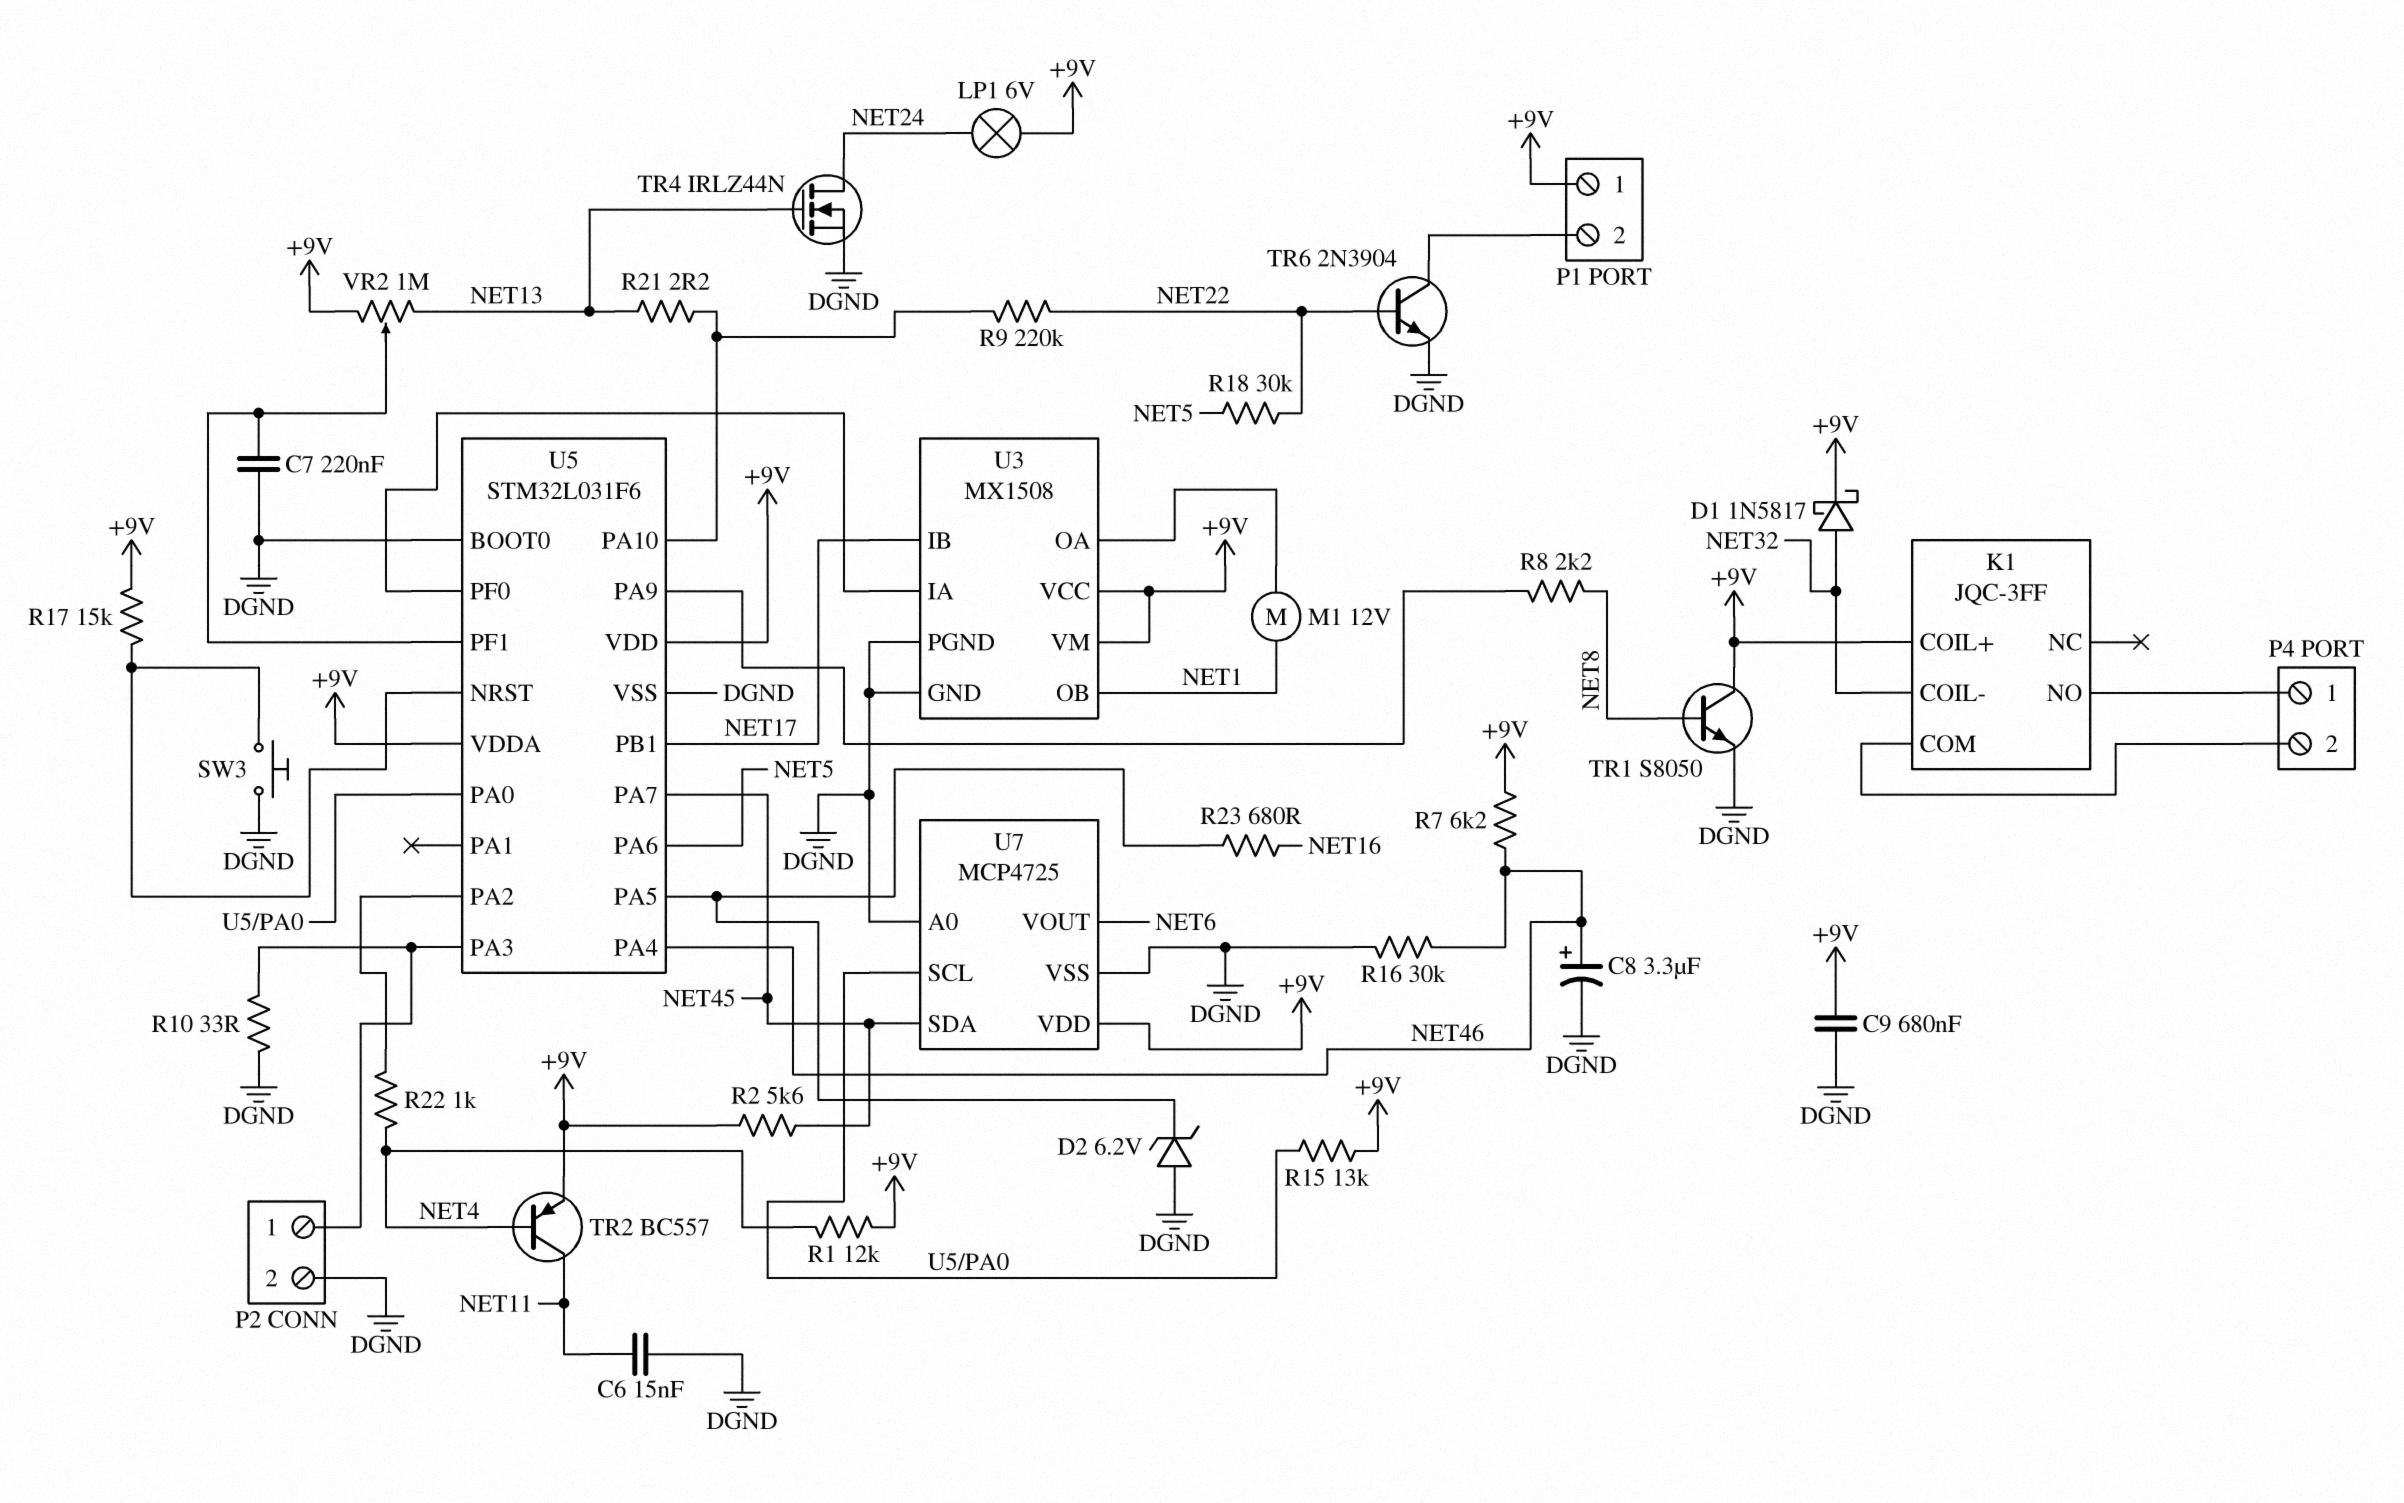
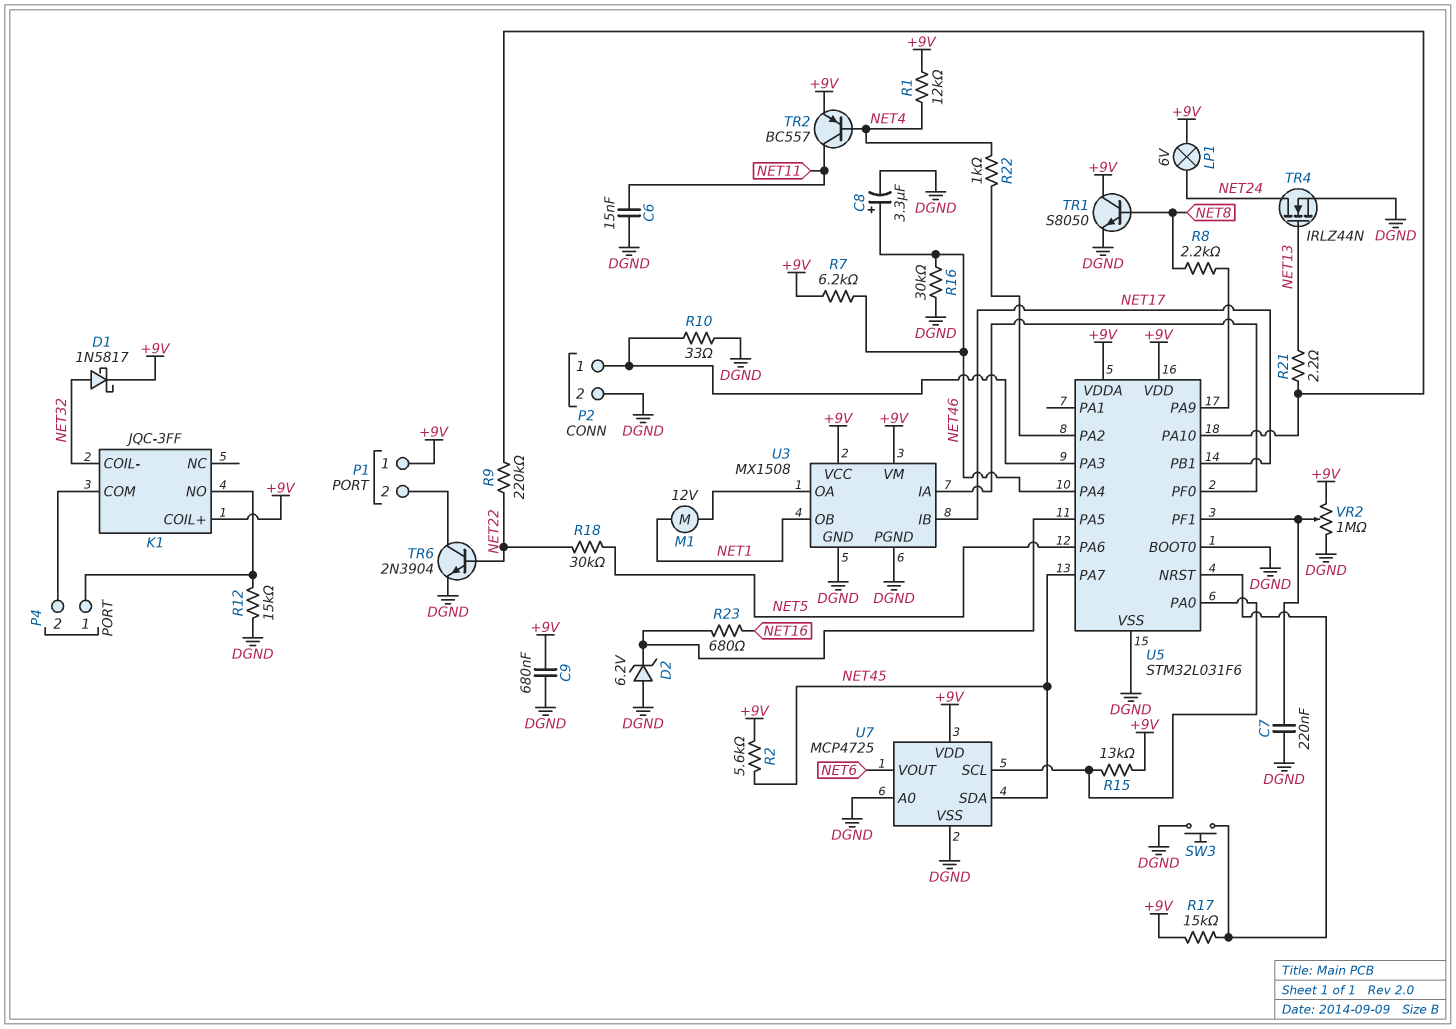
R12: none -> 15k (DGND, K1/NO)
VR2: 1M (+9V, NET13, wiper U5/PF1) -> 1M (+9V, DGND, wiper U5/PF1)

